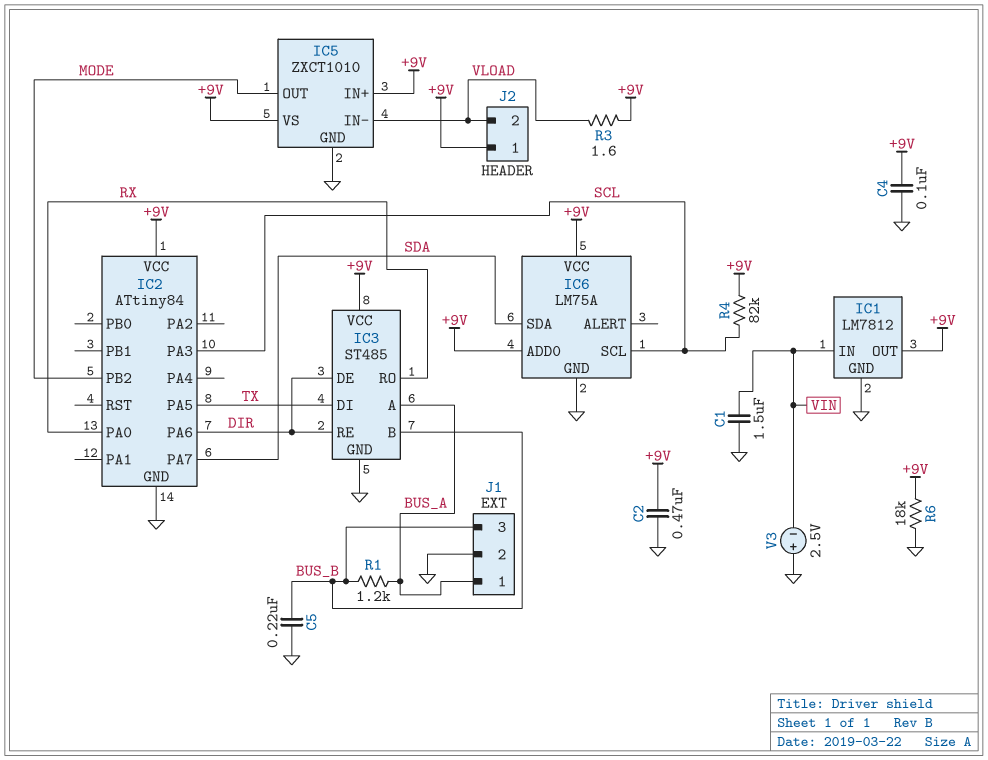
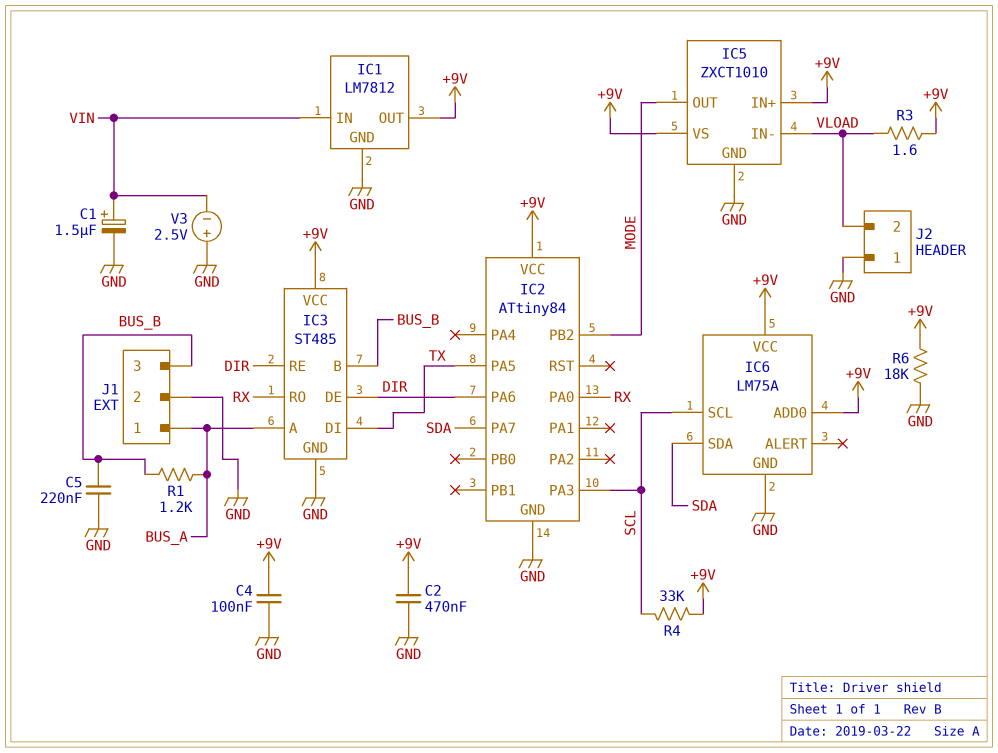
C1: 1.5uF (GND, VIN) -> 1.5uF (plus VIN, minus GND)
J2 pin 1: +9V -> GND
R4: 82k (+9V, SCL) -> 33k (+9V, SCL)

